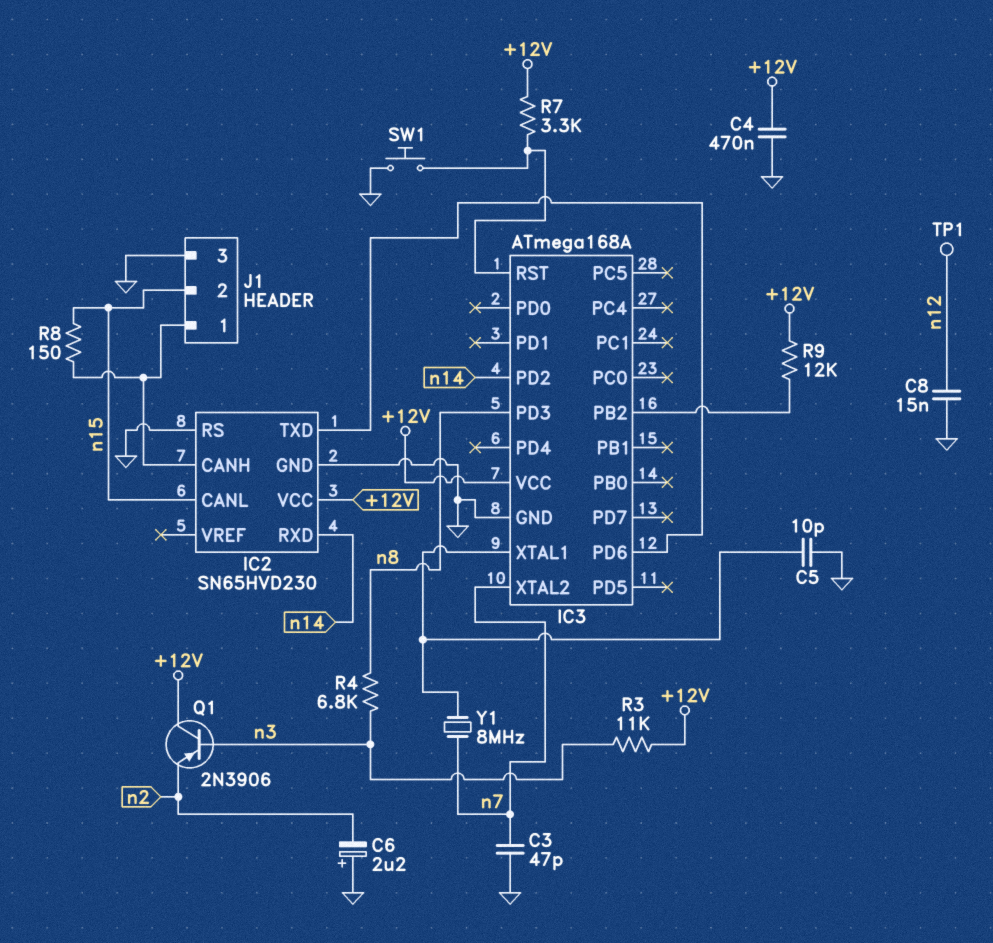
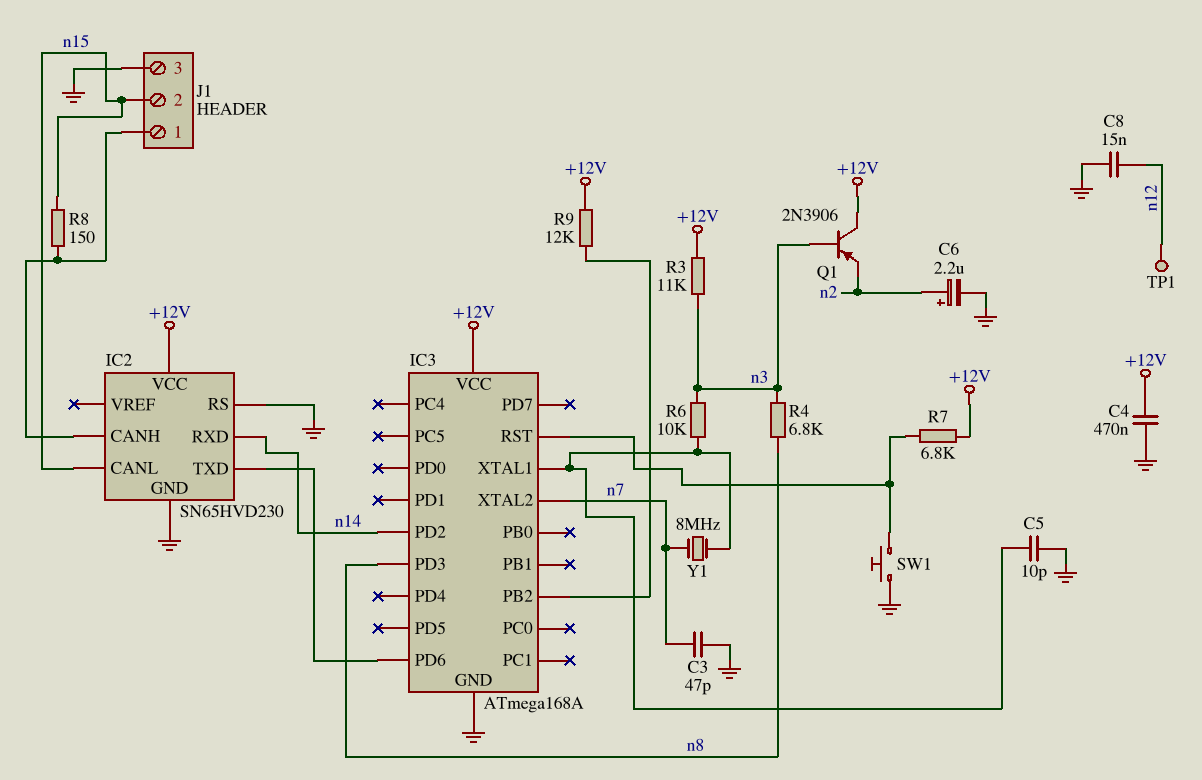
C6: 2.2uF (plus GND, minus n2) -> 2.2uF (plus n2, minus GND)
R6: none -> 10k (IC3/XTAL1, n3)
R7: 3.3k (+12V, IC3/RST) -> 6.8k (+12V, IC3/RST)

